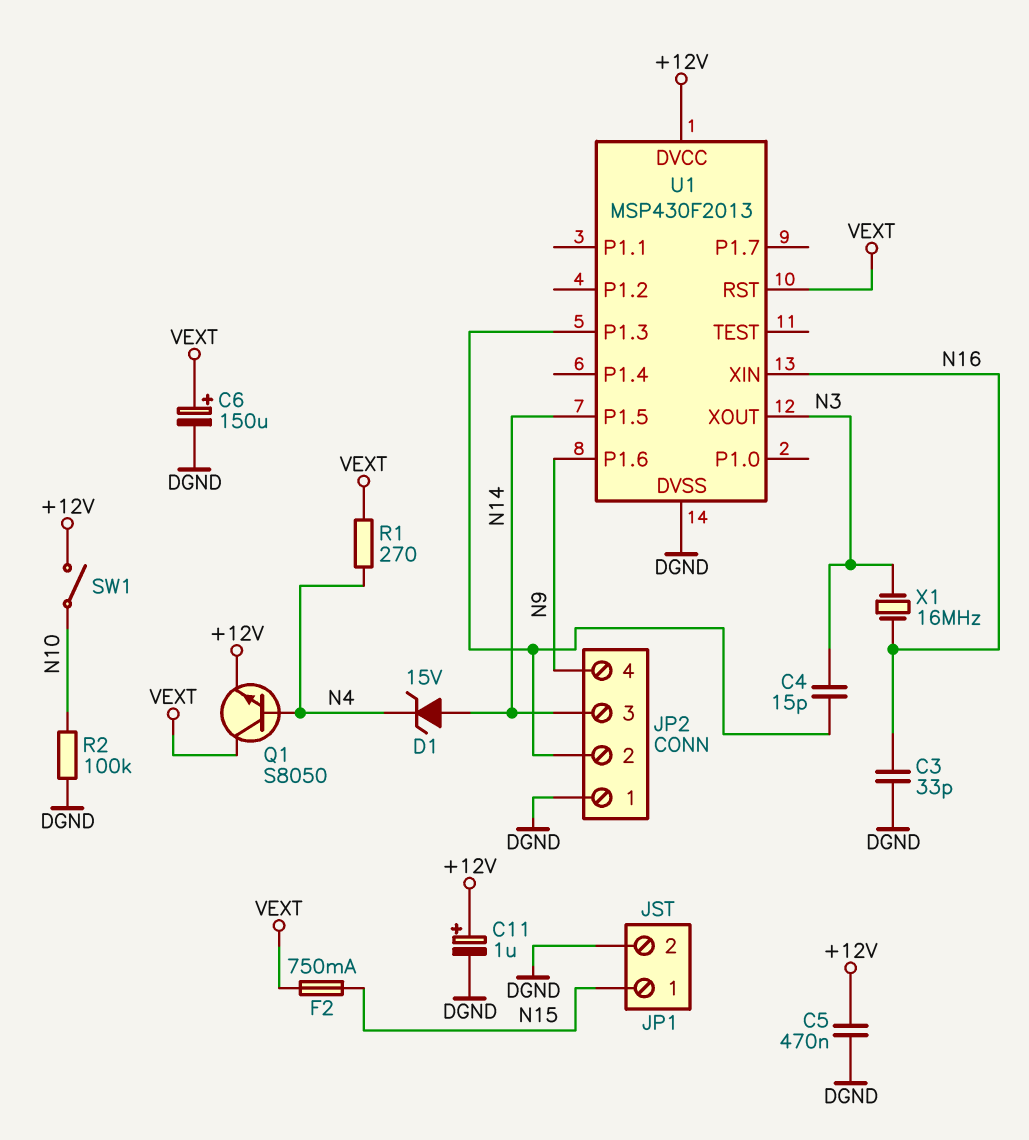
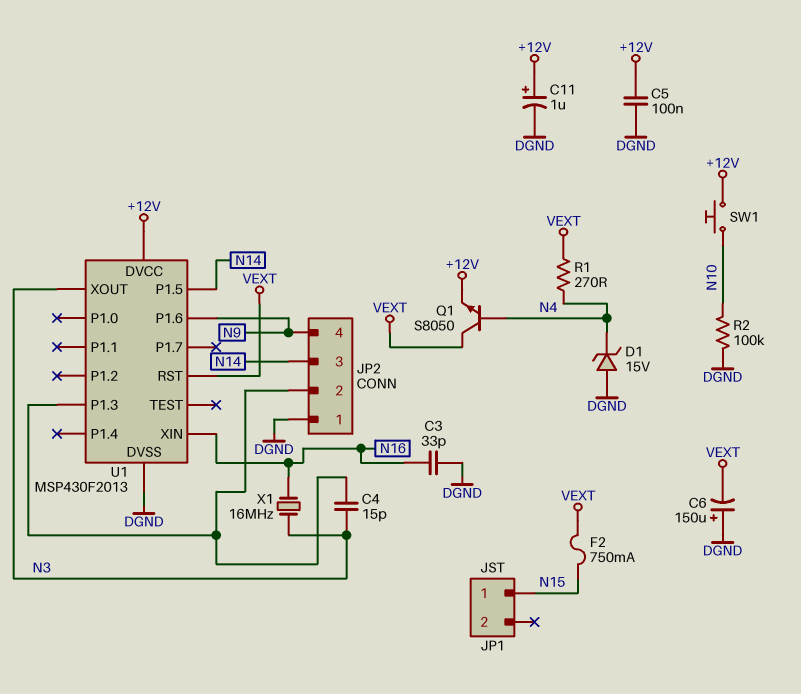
C5: 470nF (+12V, DGND) -> 100nF (+12V, DGND)
C6: 150uF (plus VEXT, minus DGND) -> 150uF (plus DGND, minus VEXT)
D1: zener 15V (A N14, K N4) -> zener 15V (A DGND, K N4)
JP1 pin 2: DGND -> none
SW1: switch (+12V, N10) -> button (+12V, N10)

